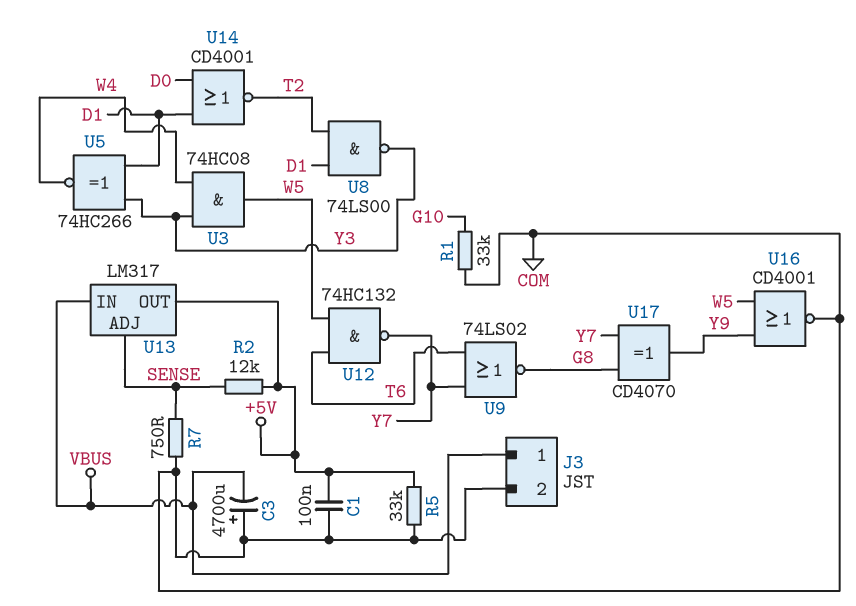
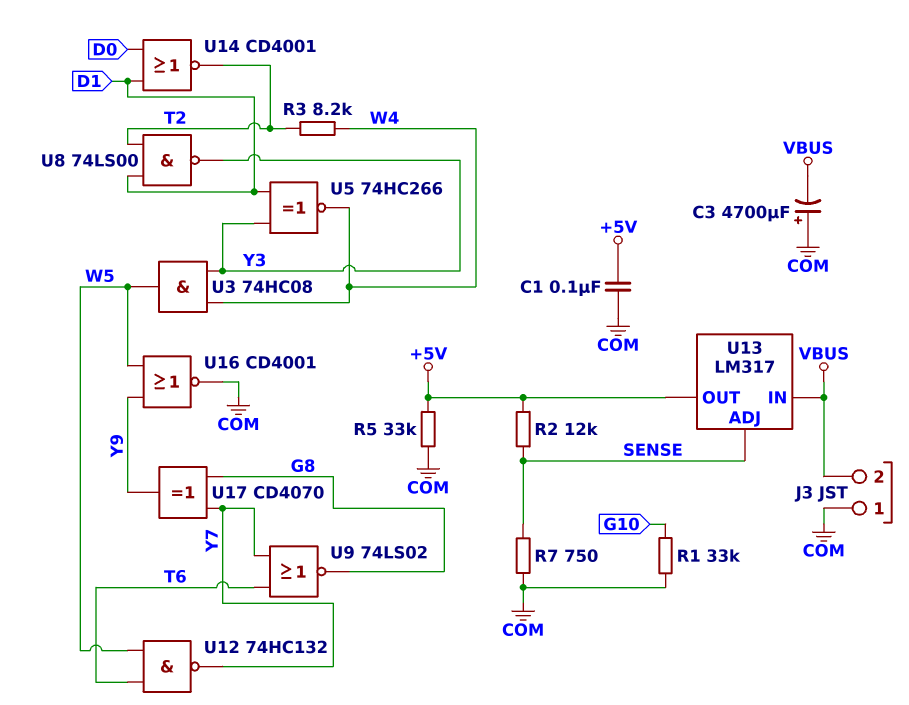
J3 pin 1: VBUS -> COM
J3 pin 2: COM -> VBUS
R3: none -> 8.2k (T2, W4)

